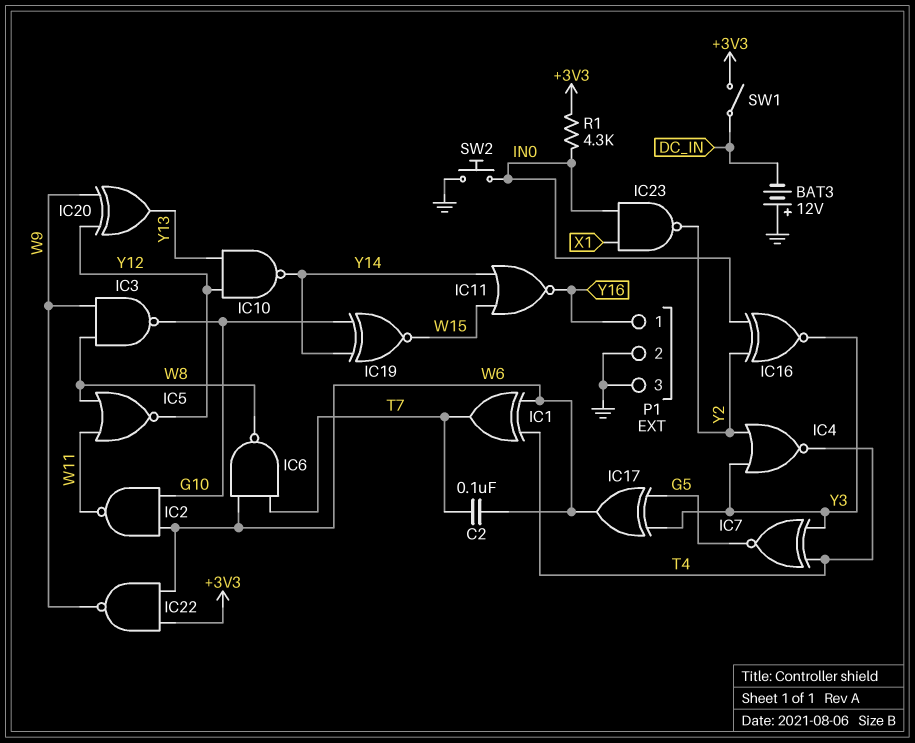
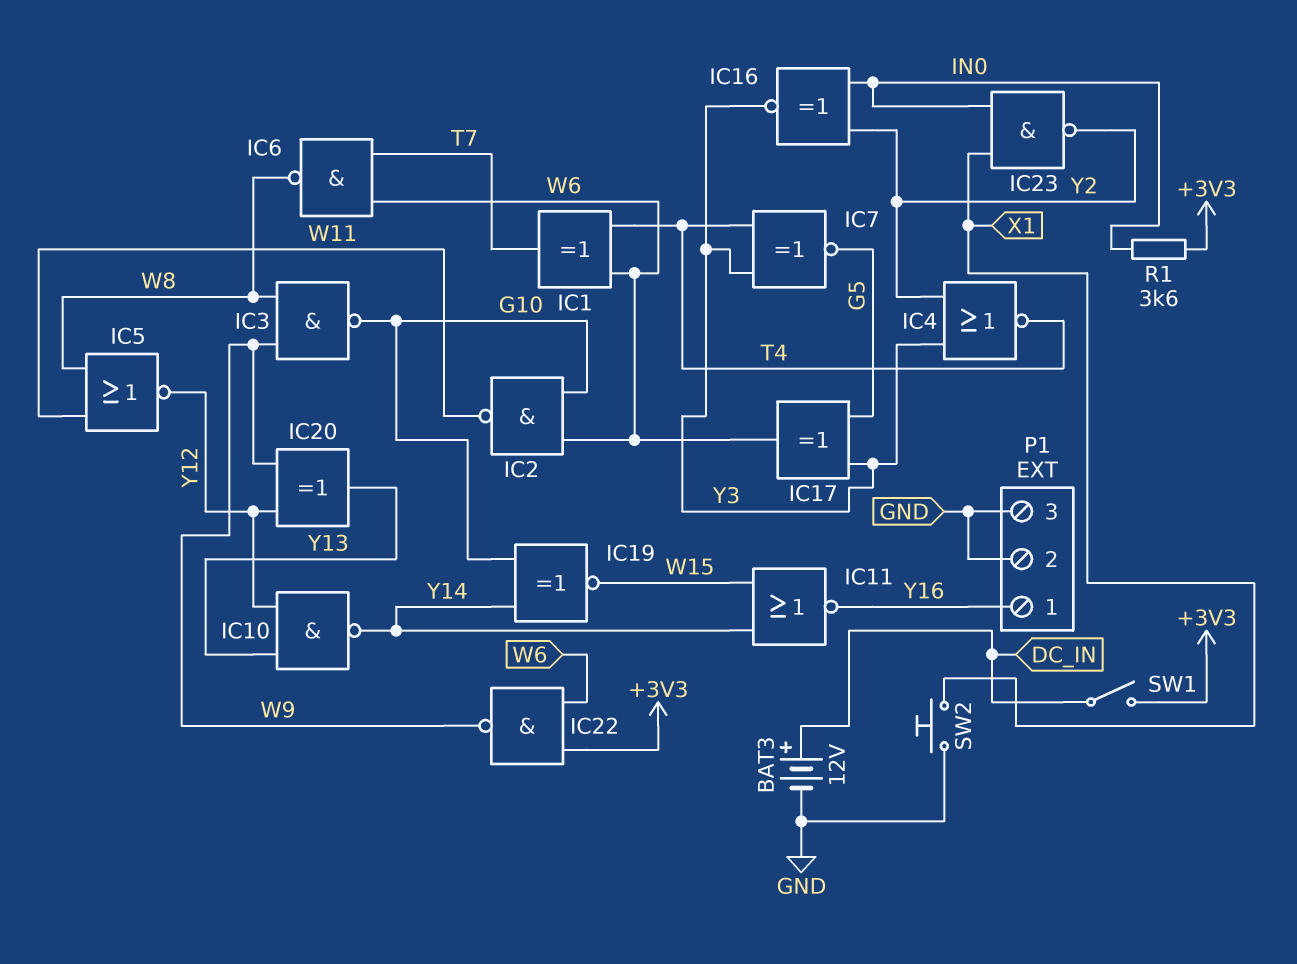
BAT3: 12V (plus GND, minus DC_IN) -> 12V (plus DC_IN, minus GND)
C2: 100nF (T7, W6) -> none
R1: 4.3k (+3V3, IN0) -> 3.6k (+3V3, IN0)
SW2: button (GND, IN0) -> button (GND, X1)

